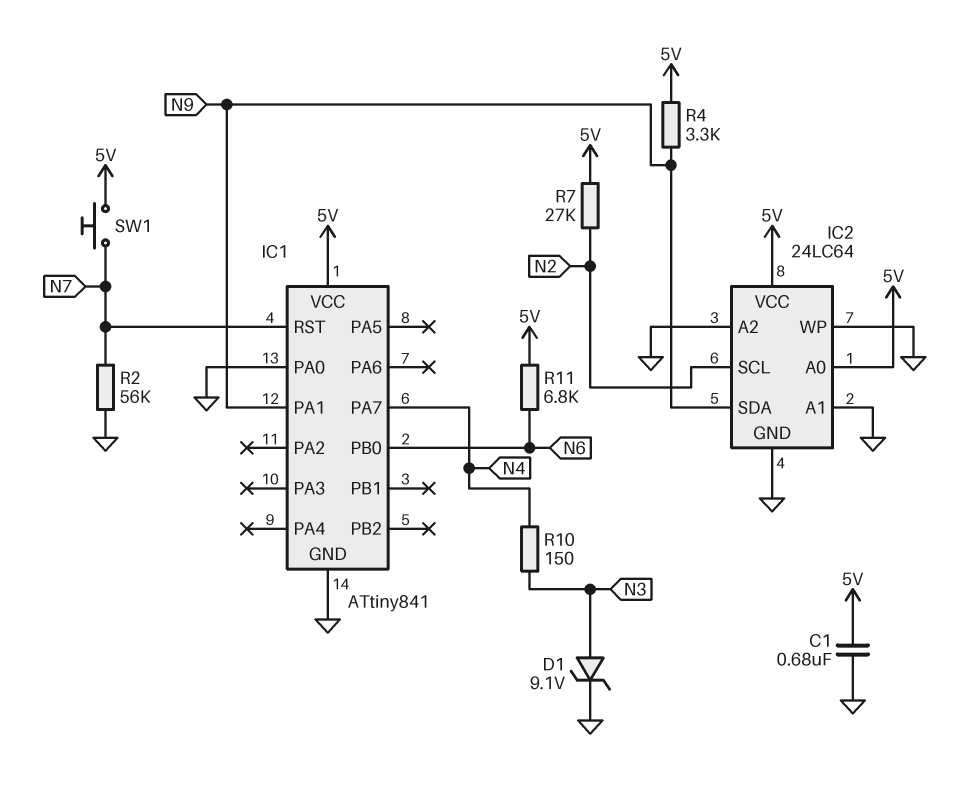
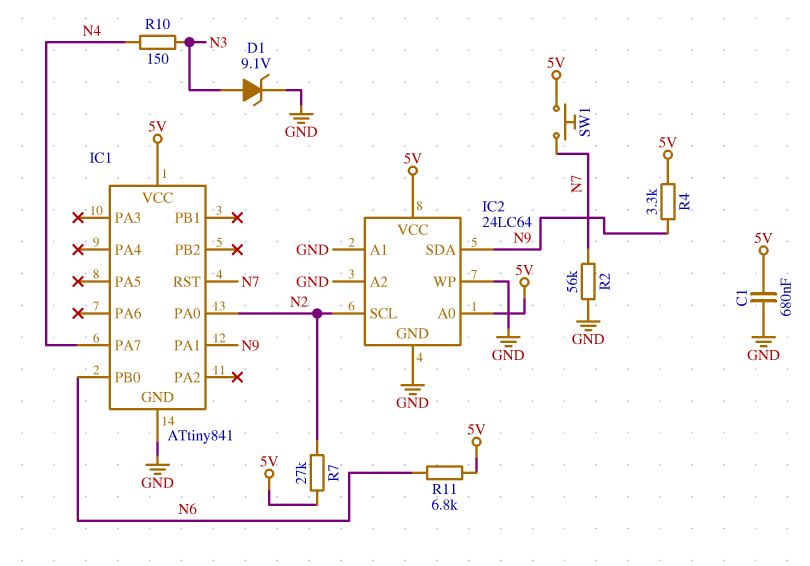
IC1 pin PA0: GND -> N2

